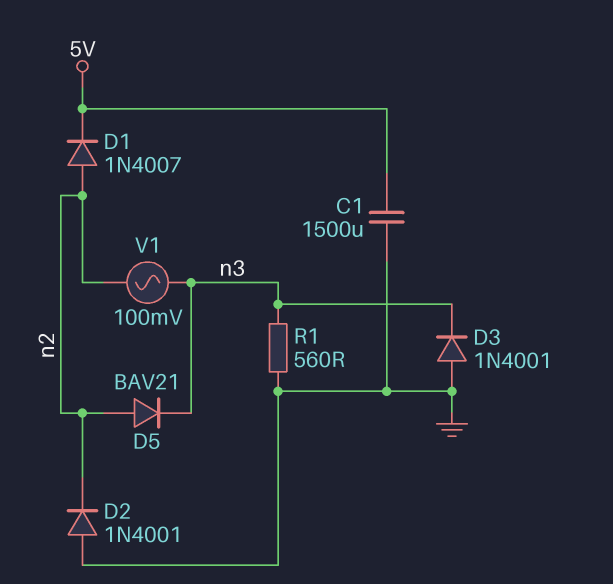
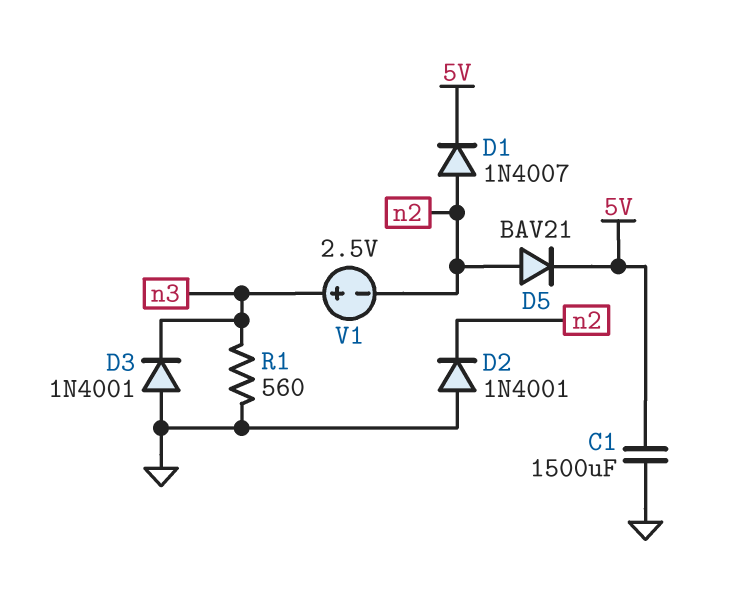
D5: diode BAV21 (A n2, K n3) -> diode BAV21 (A n2, K 5V)
V1: AC 100mV (n2, n3) -> 2.5V (plus n3, minus n2)

